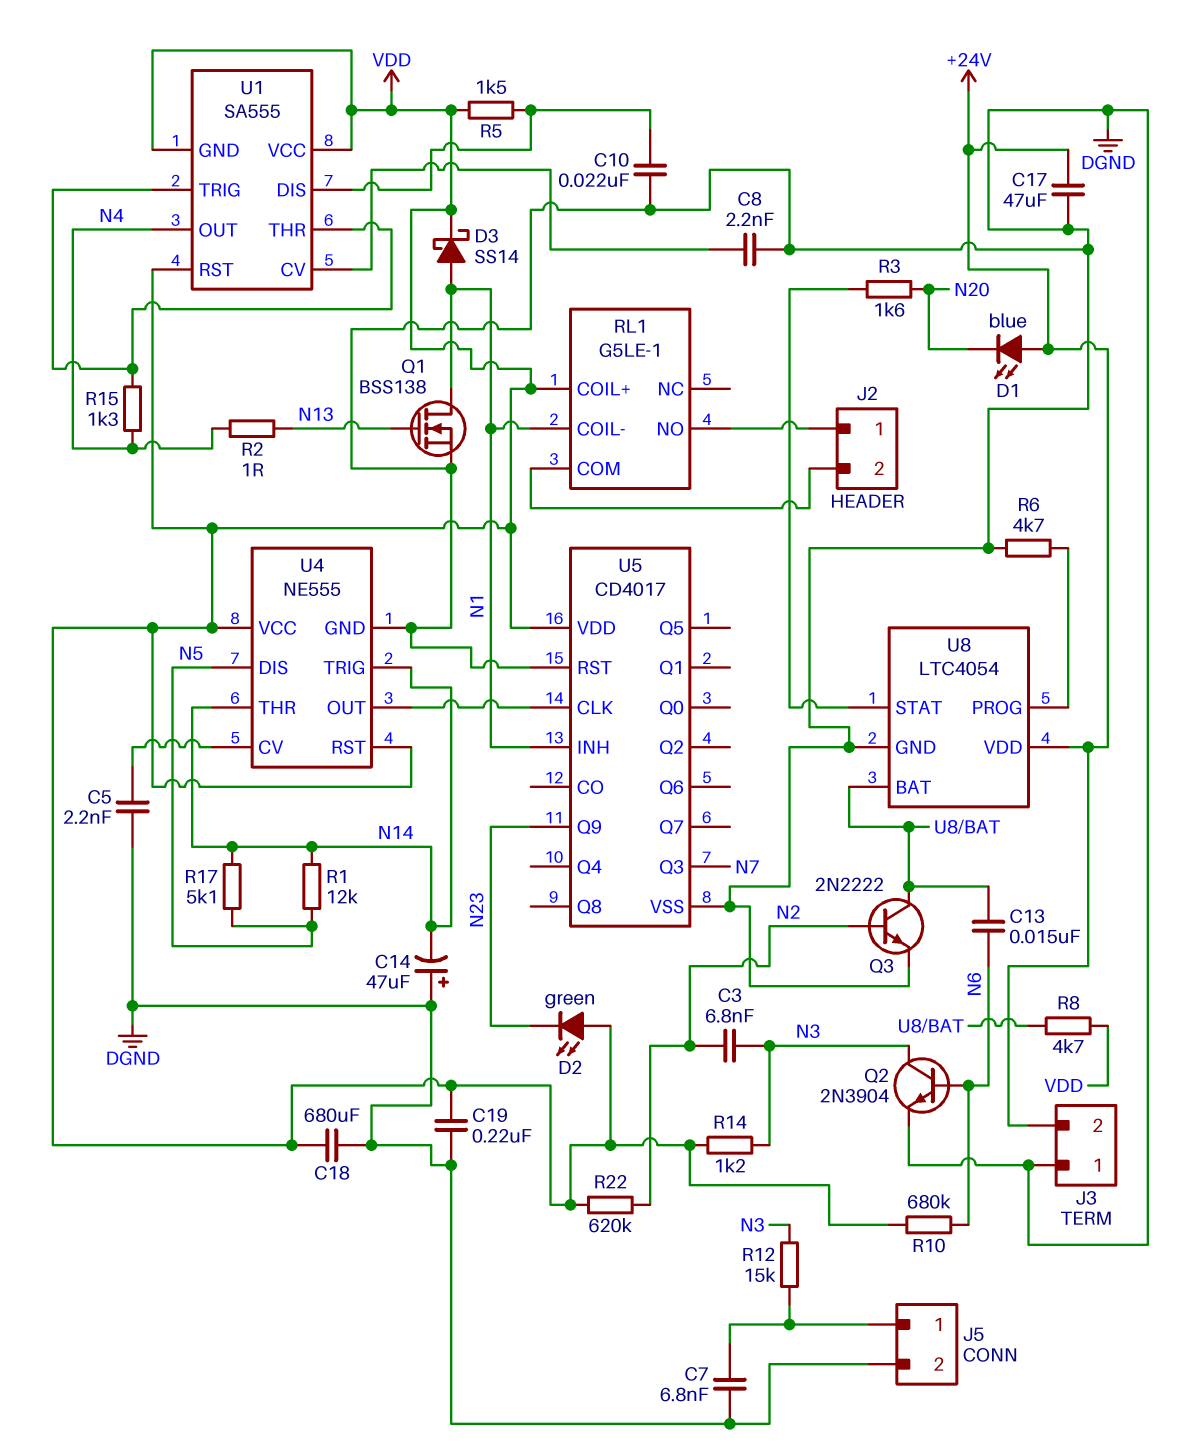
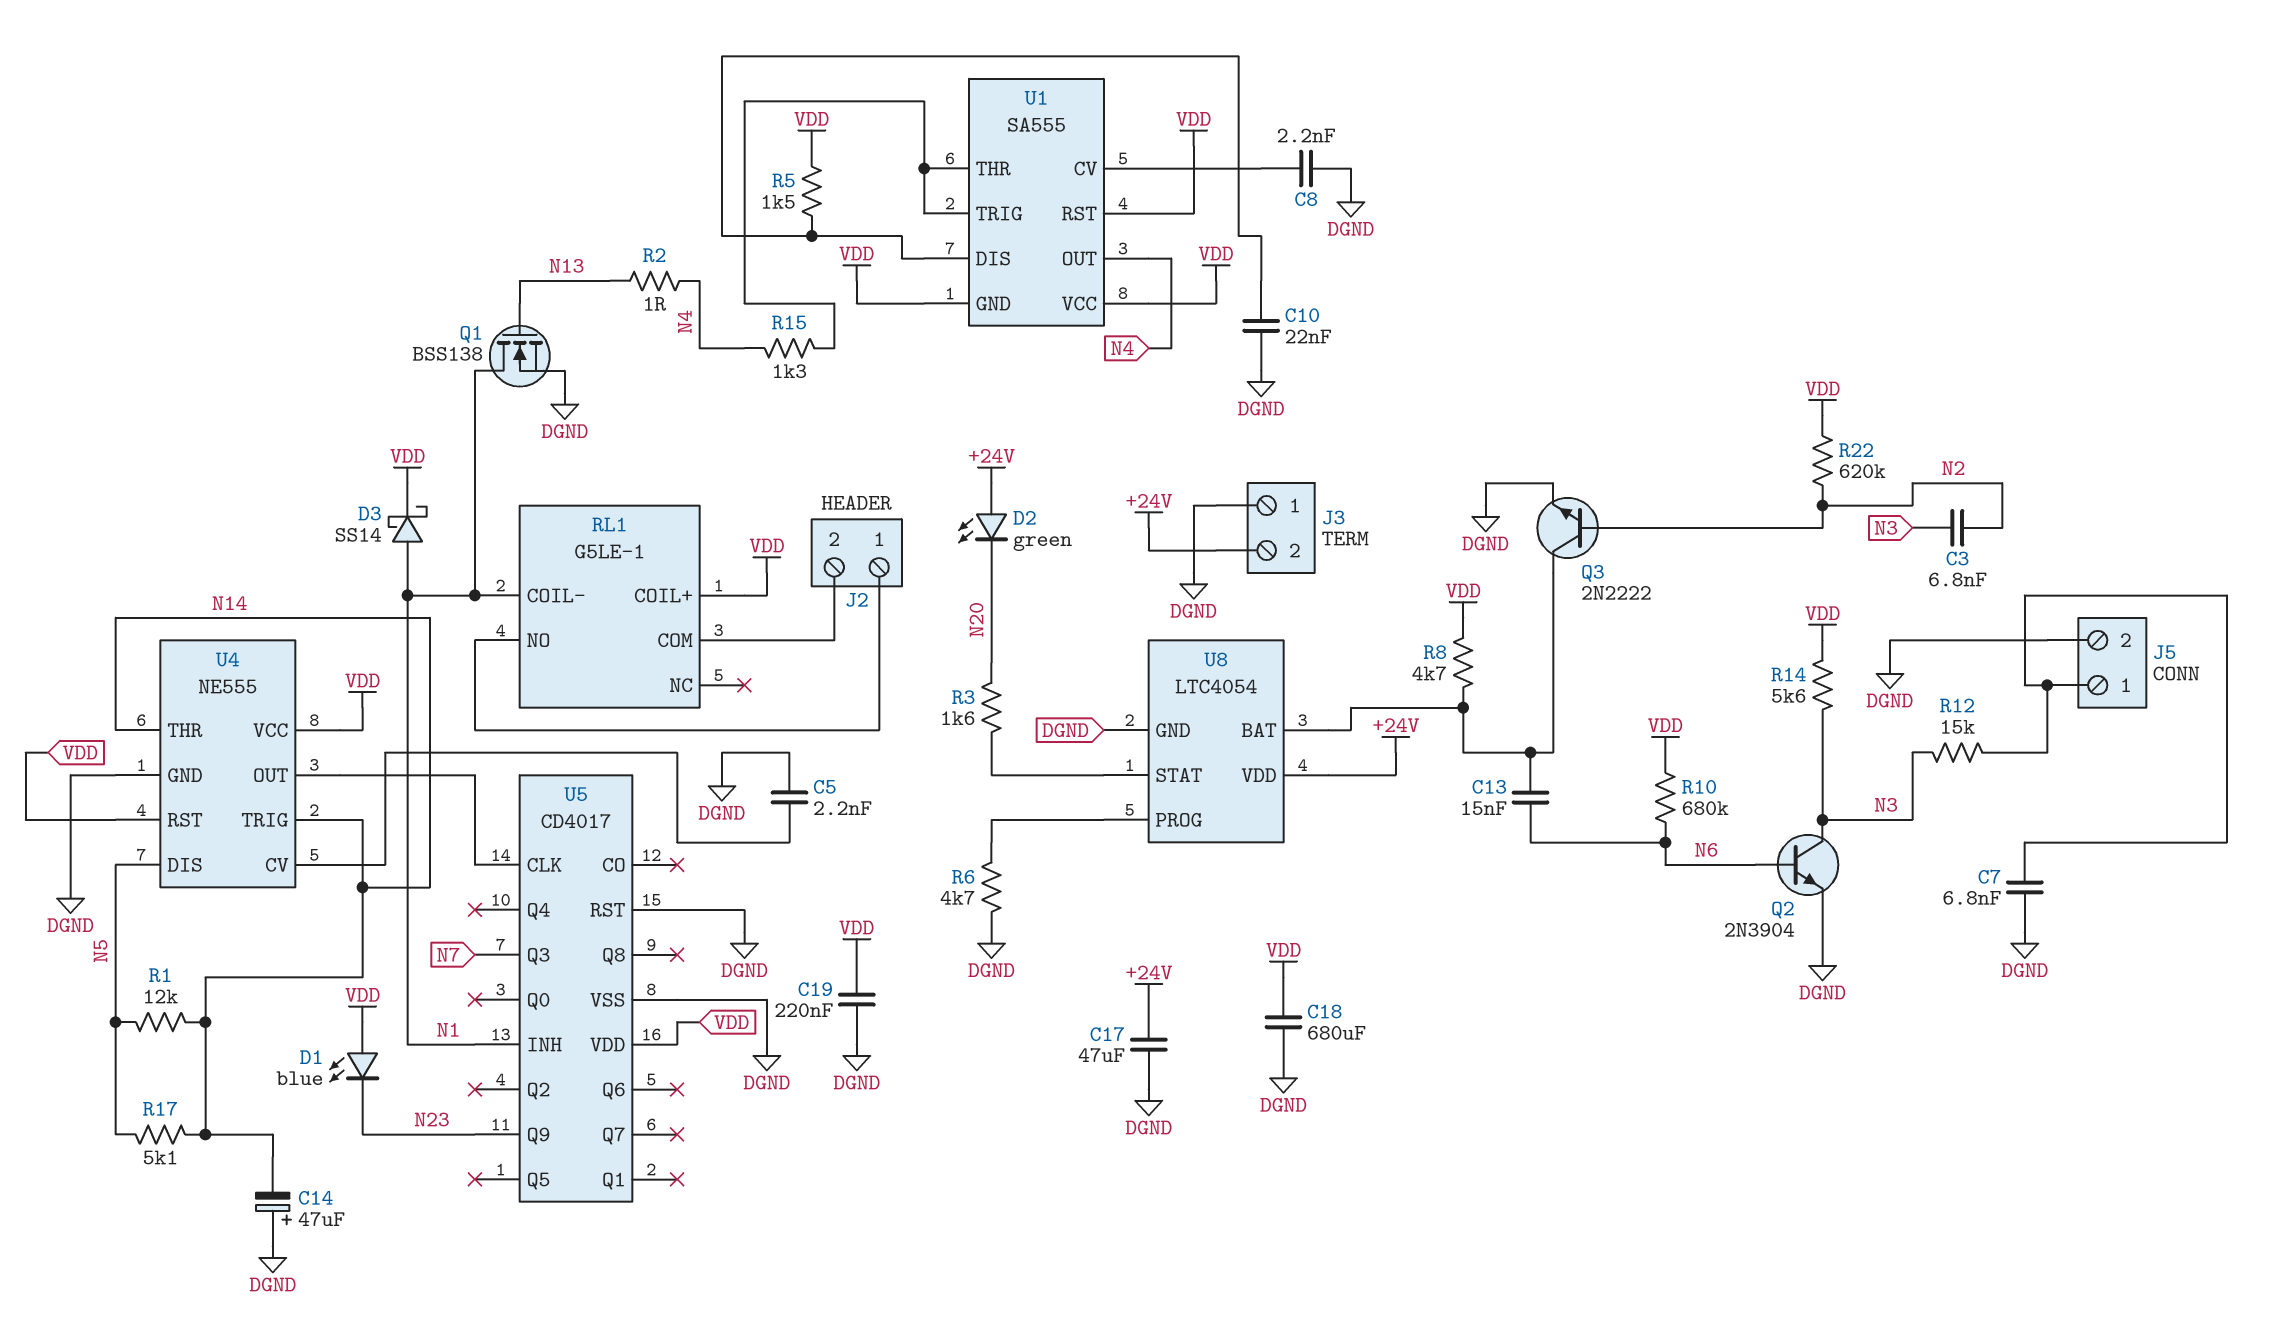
D1: LED blue (A +24V, K N20) -> LED blue (A VDD, K N23)
D2: LED green (A VDD, K N23) -> LED green (A +24V, K N20)
R14: 1.2k (N3, VDD) -> 5.6k (N3, VDD)

